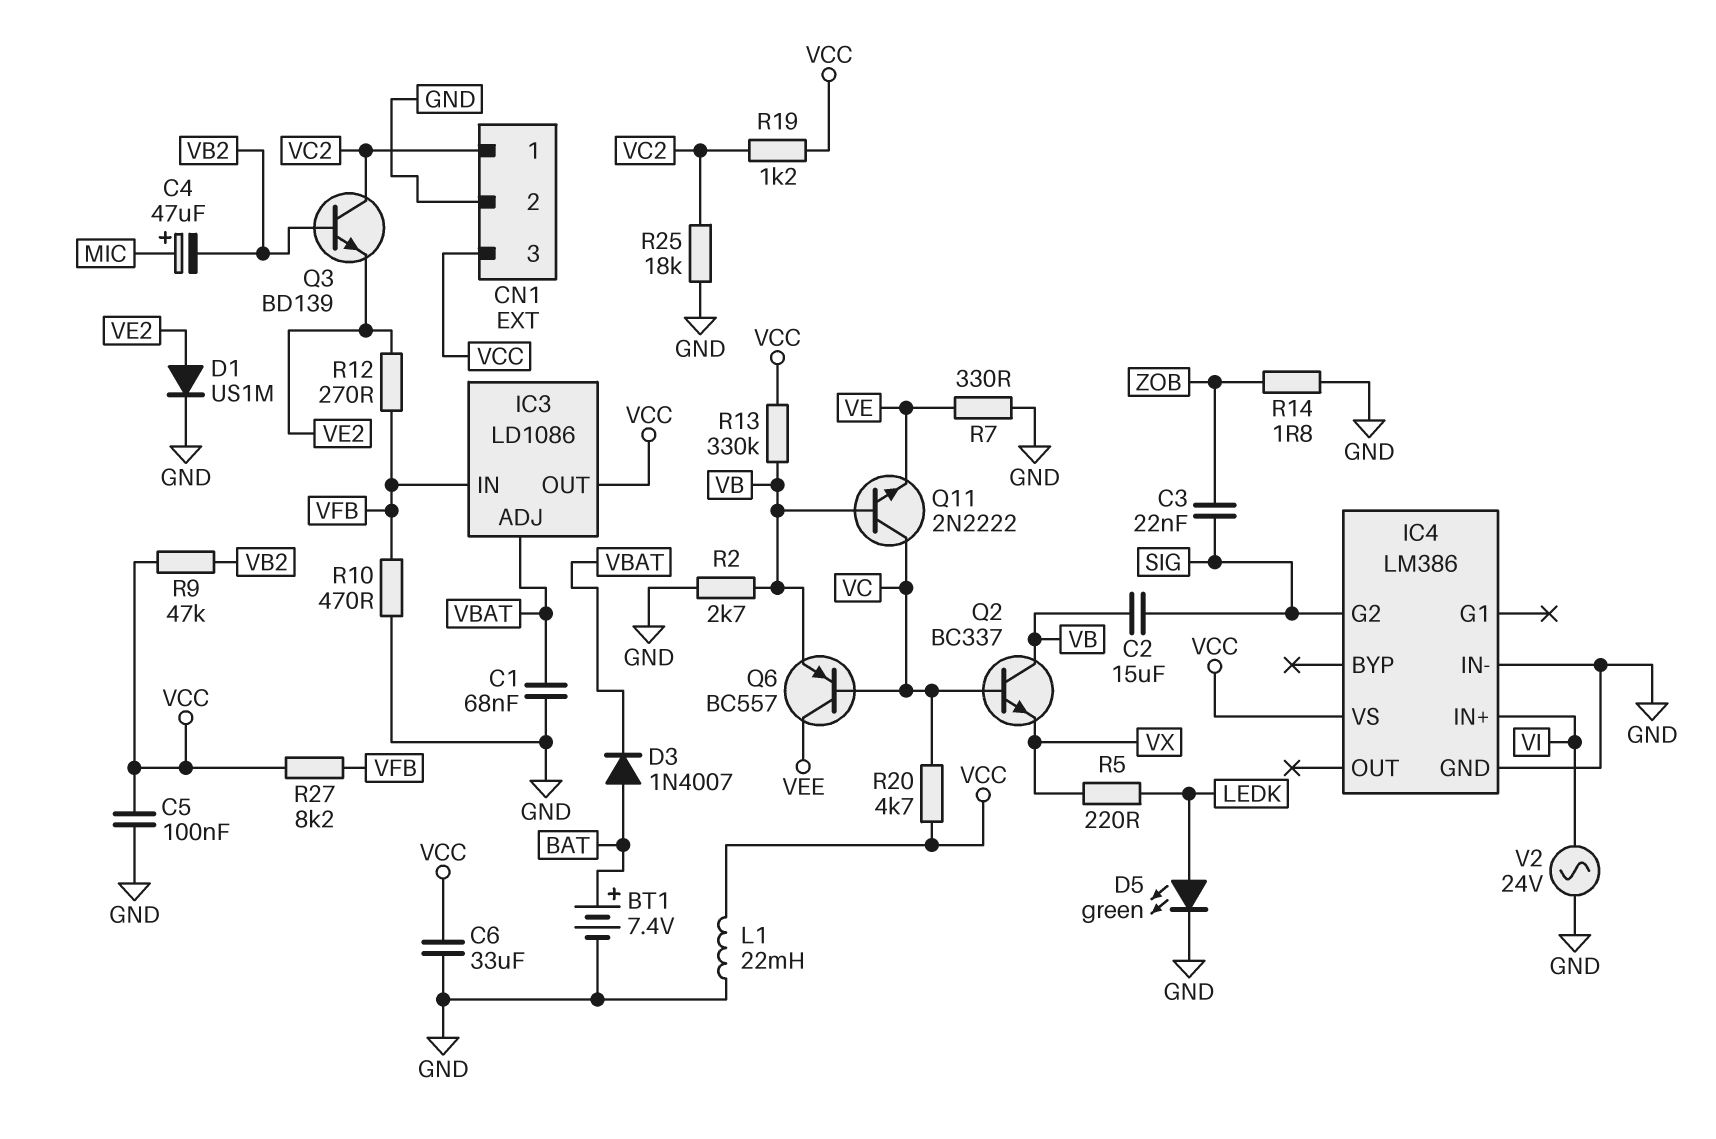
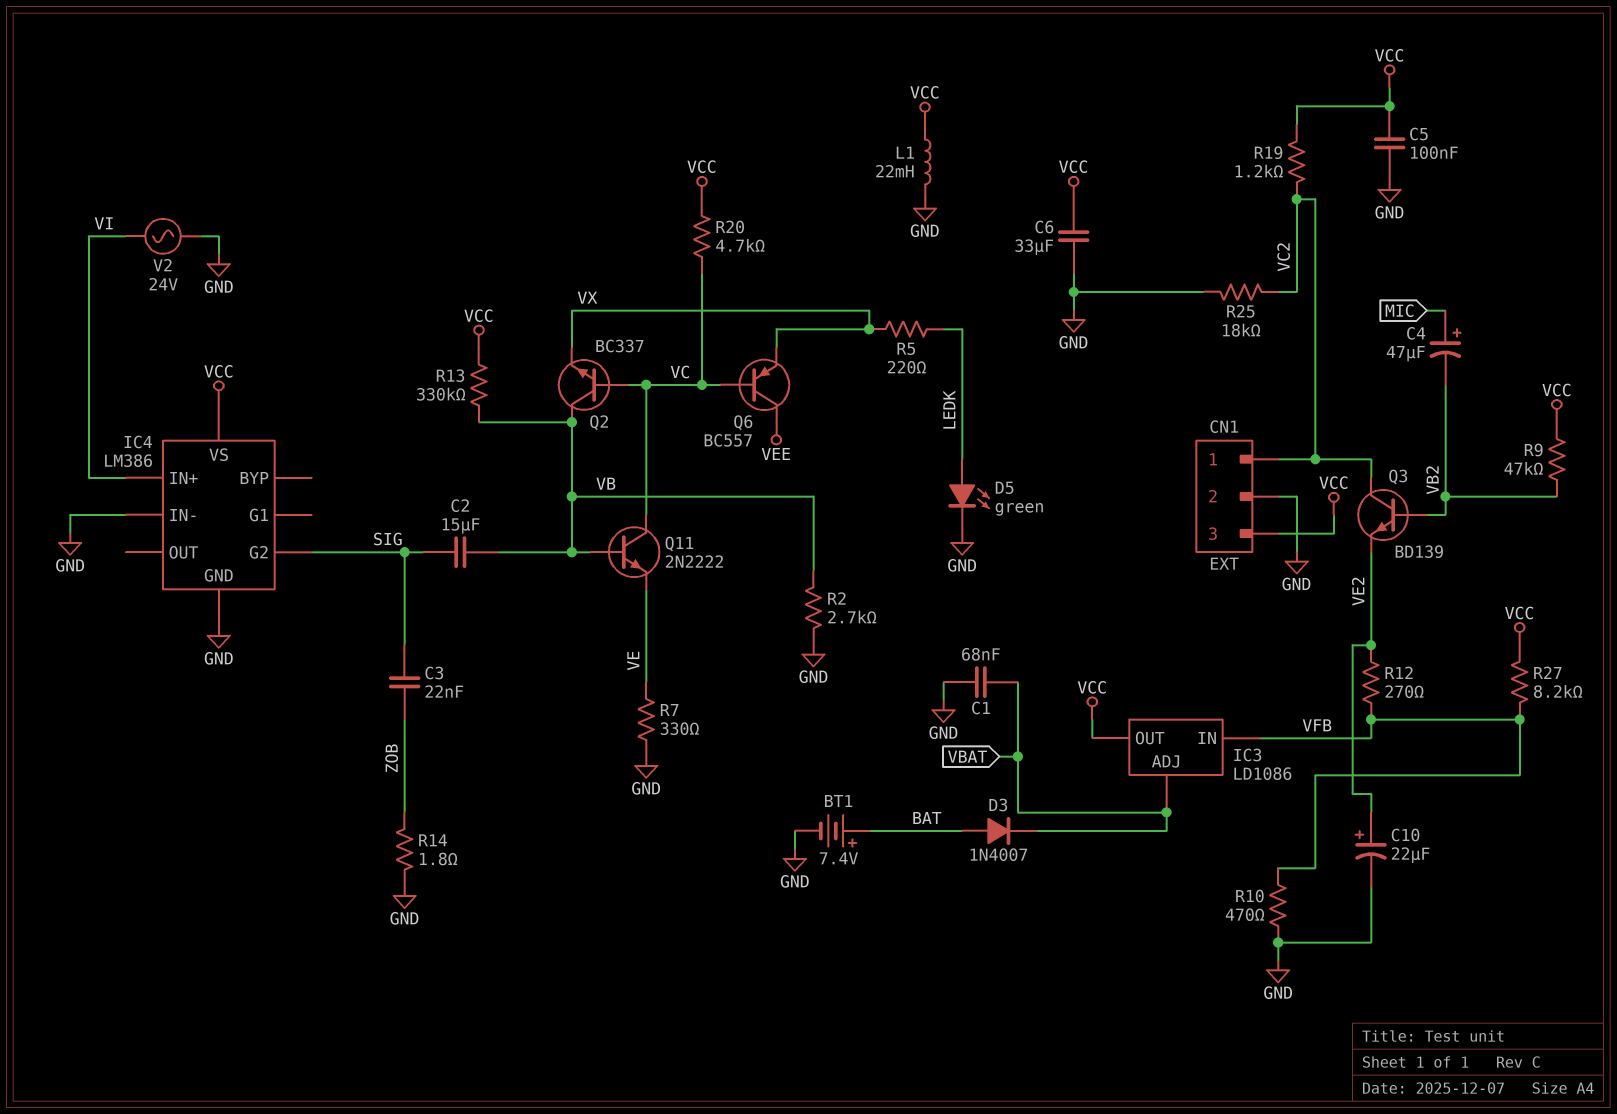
C10: none -> 22uF (plus VE2, minus GND)
D1: diode US1M (A VE2, K GND) -> none
Q6: PNP BC557 (B VC, C VEE, E VB) -> PNP BC557 (B VC, C VEE, E VX)

